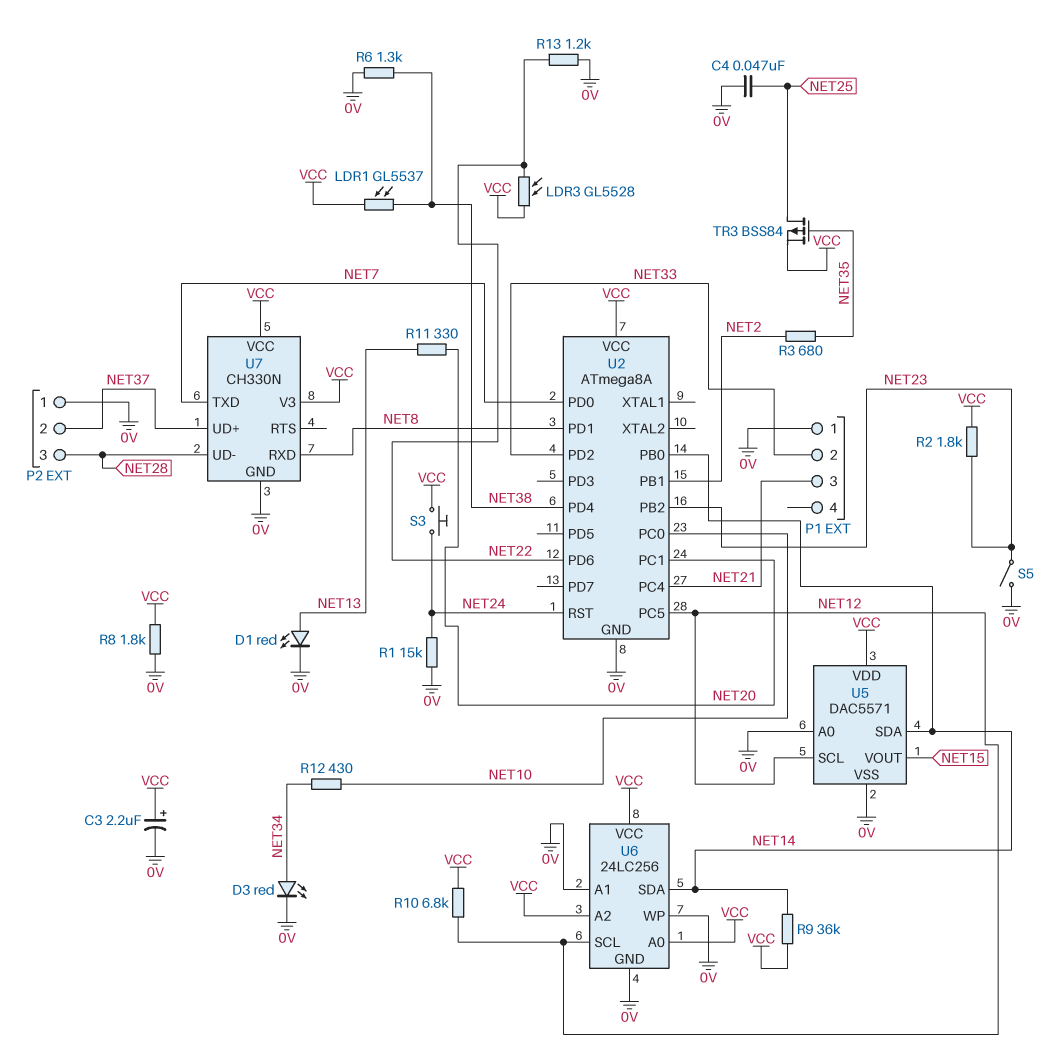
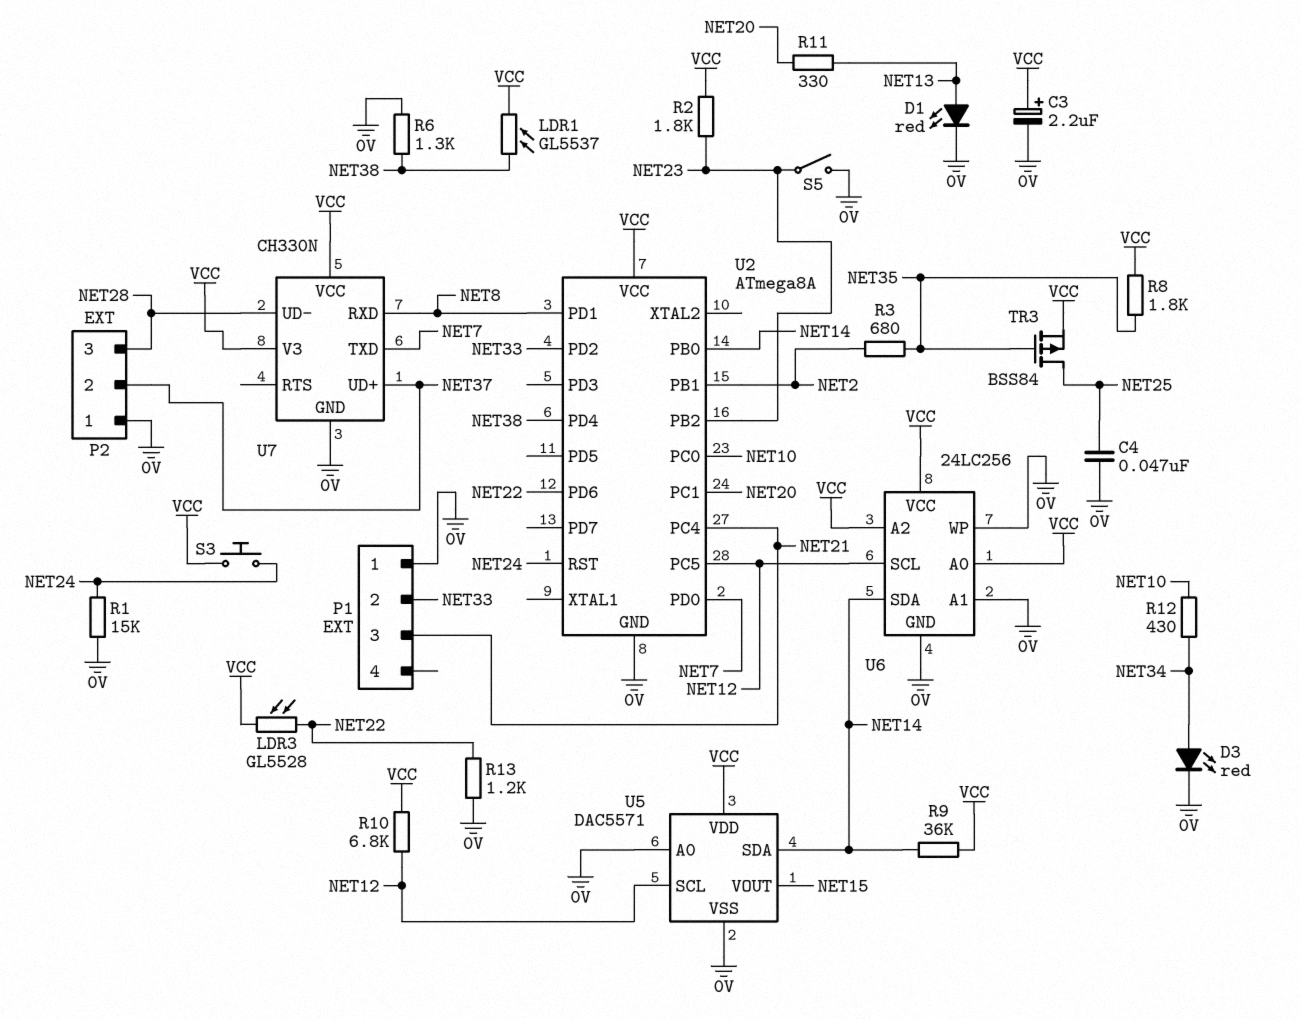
R8: 1.8k (0V, VCC) -> 1.8k (NET35, VCC)

